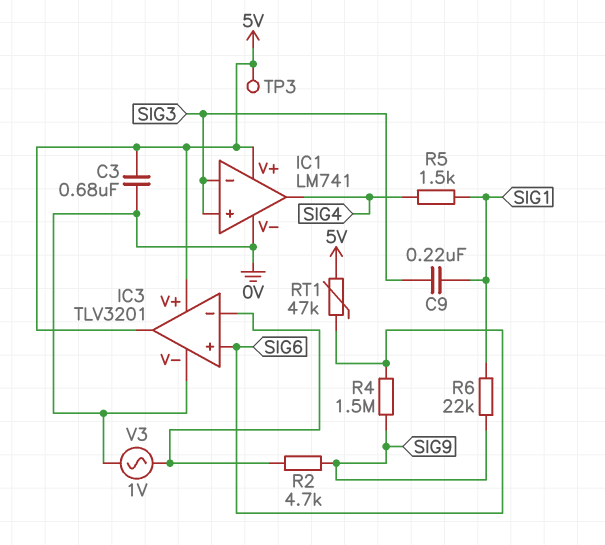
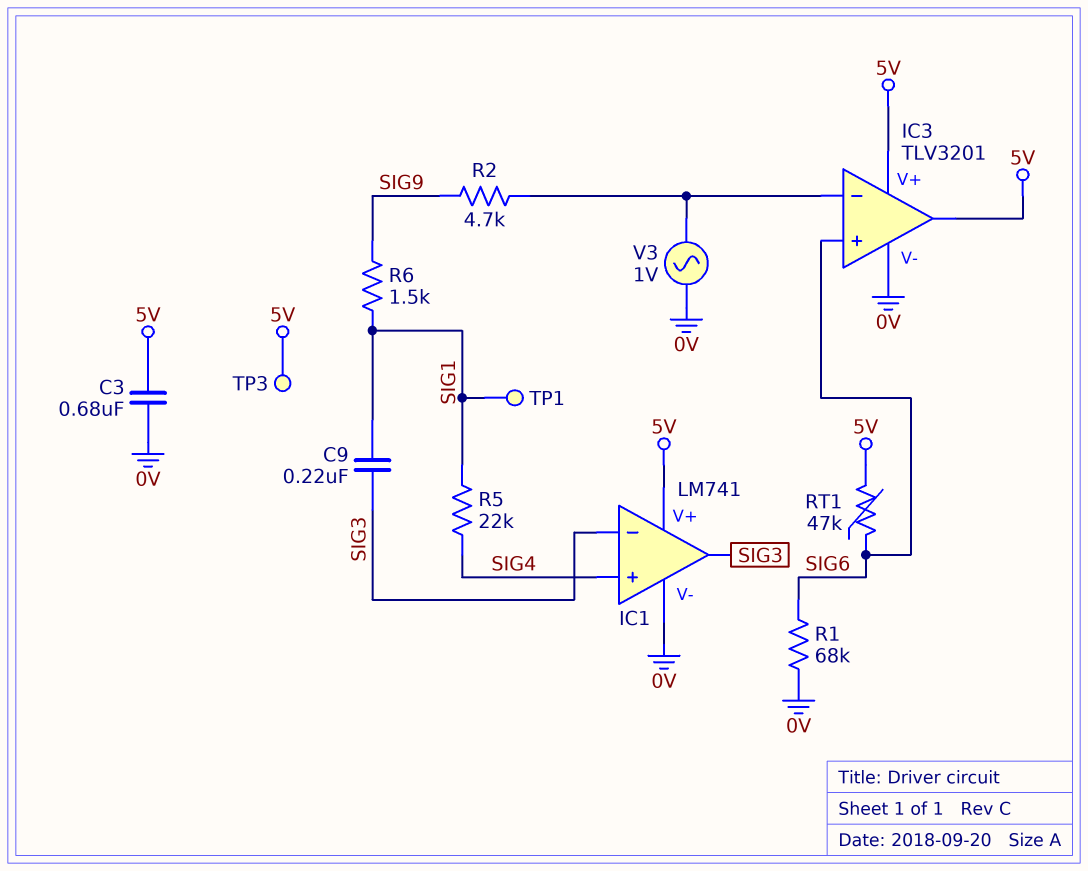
IC1 pin in+: SIG3 -> SIG4
IC1 pin out: SIG4 -> SIG3
R1: none -> 68k (0V, SIG6)
R4: 1.5M (SIG6, SIG9) -> none
R5: 1.5k (SIG1, SIG4) -> 22k (SIG1, SIG4)
R6: 22k (SIG1, SIG9) -> 1.5k (SIG1, SIG9)
TP1: none -> test point (SIG1)

